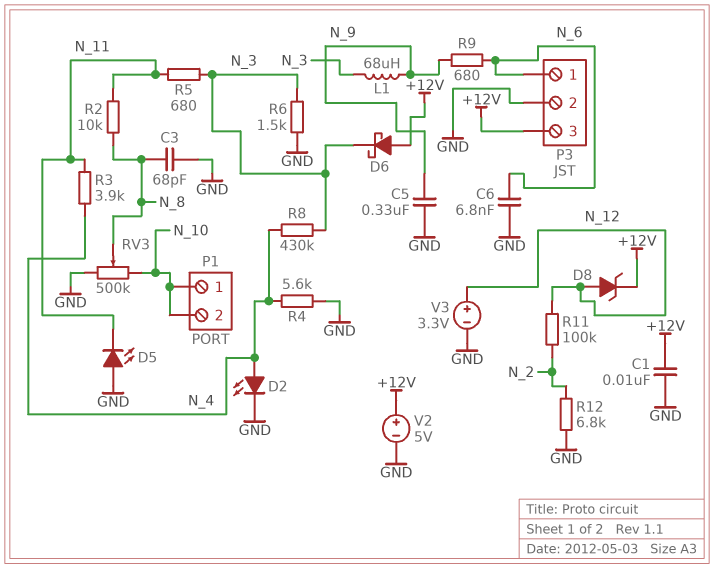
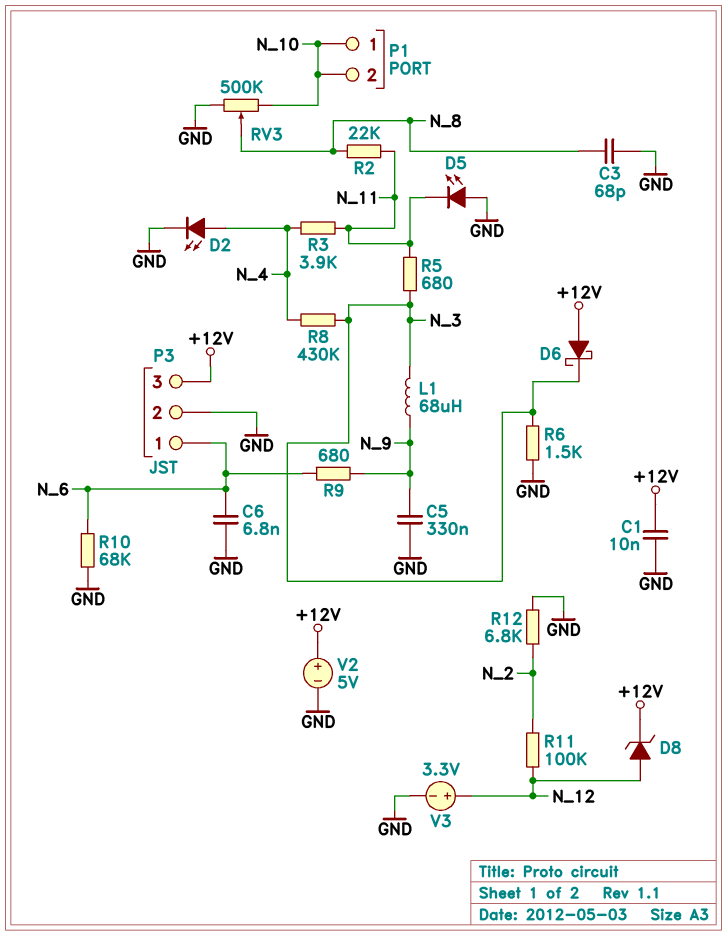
R2: 10k (N_8, N_11) -> 22k (N_8, N_11)
R4: 5.6k (GND, N_4) -> none
R10: none -> 68k (GND, N_6)

